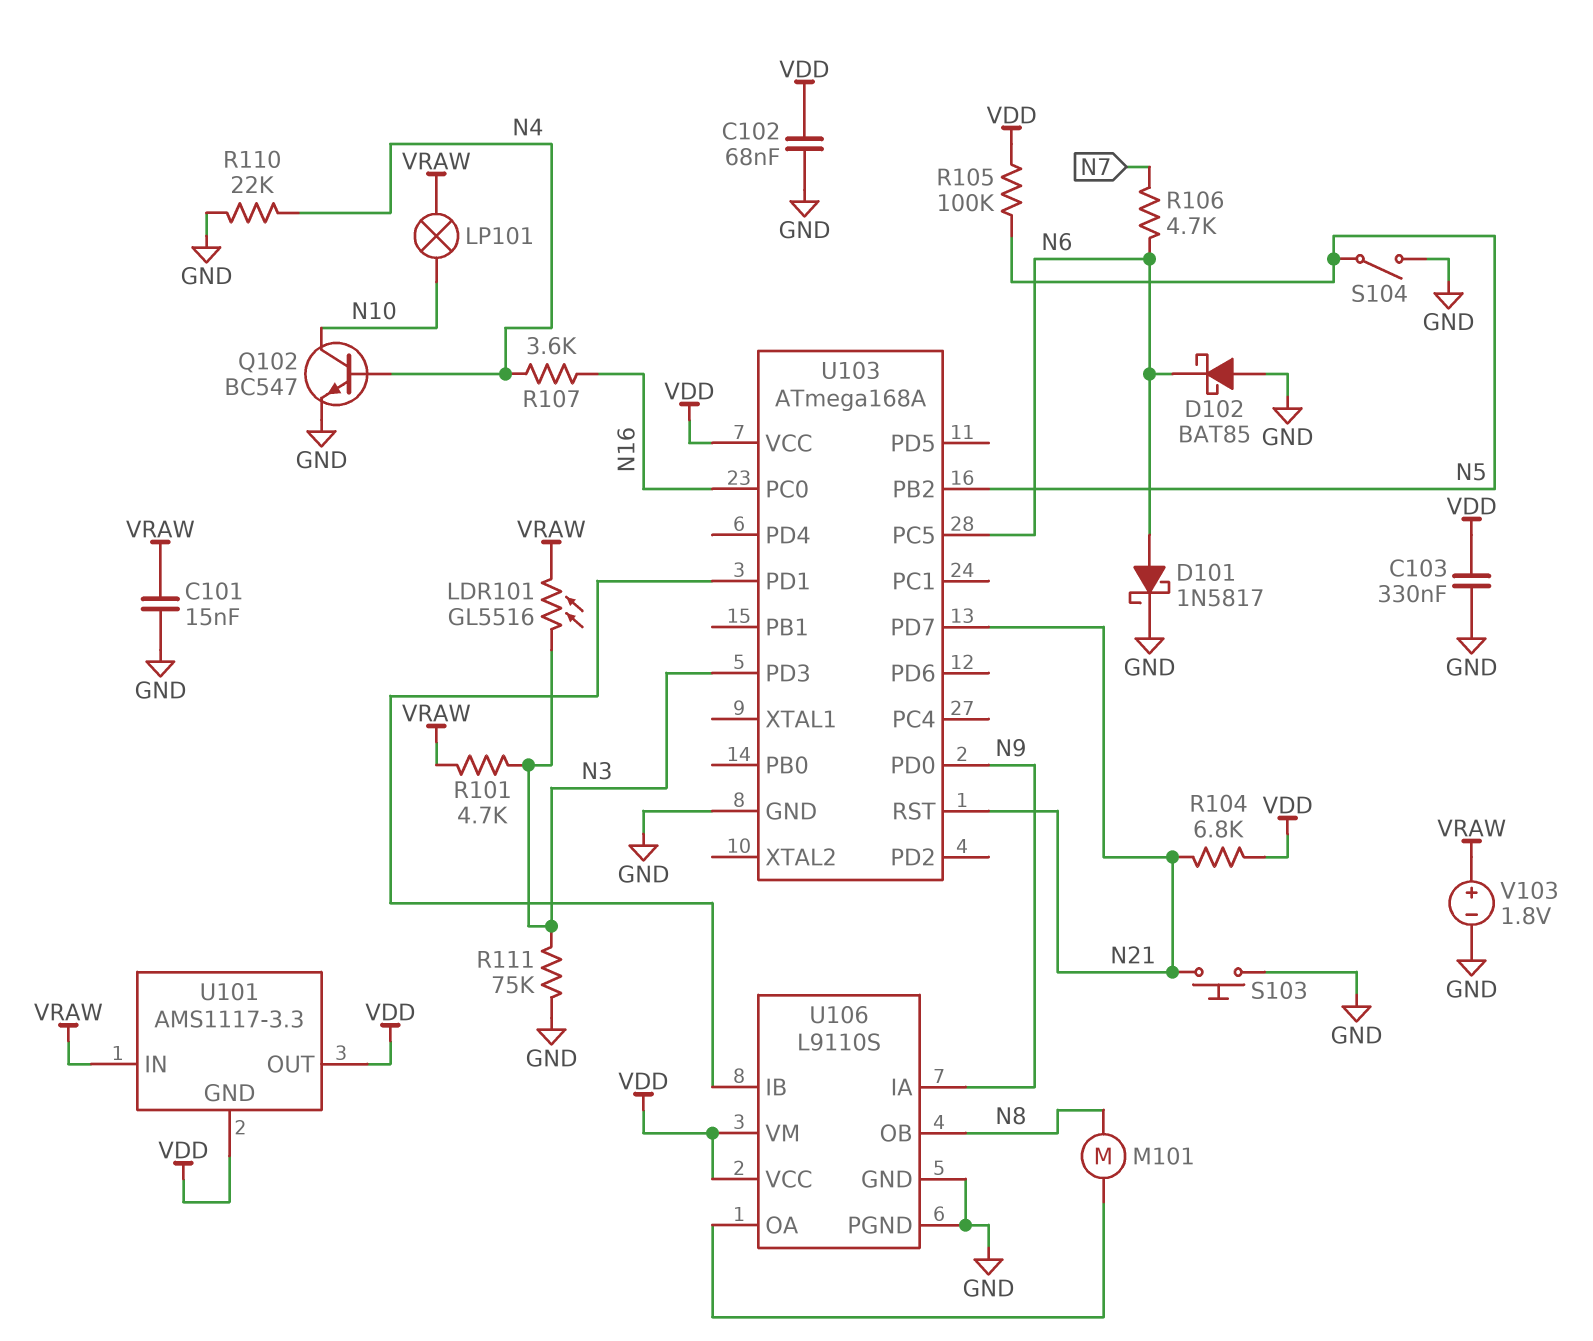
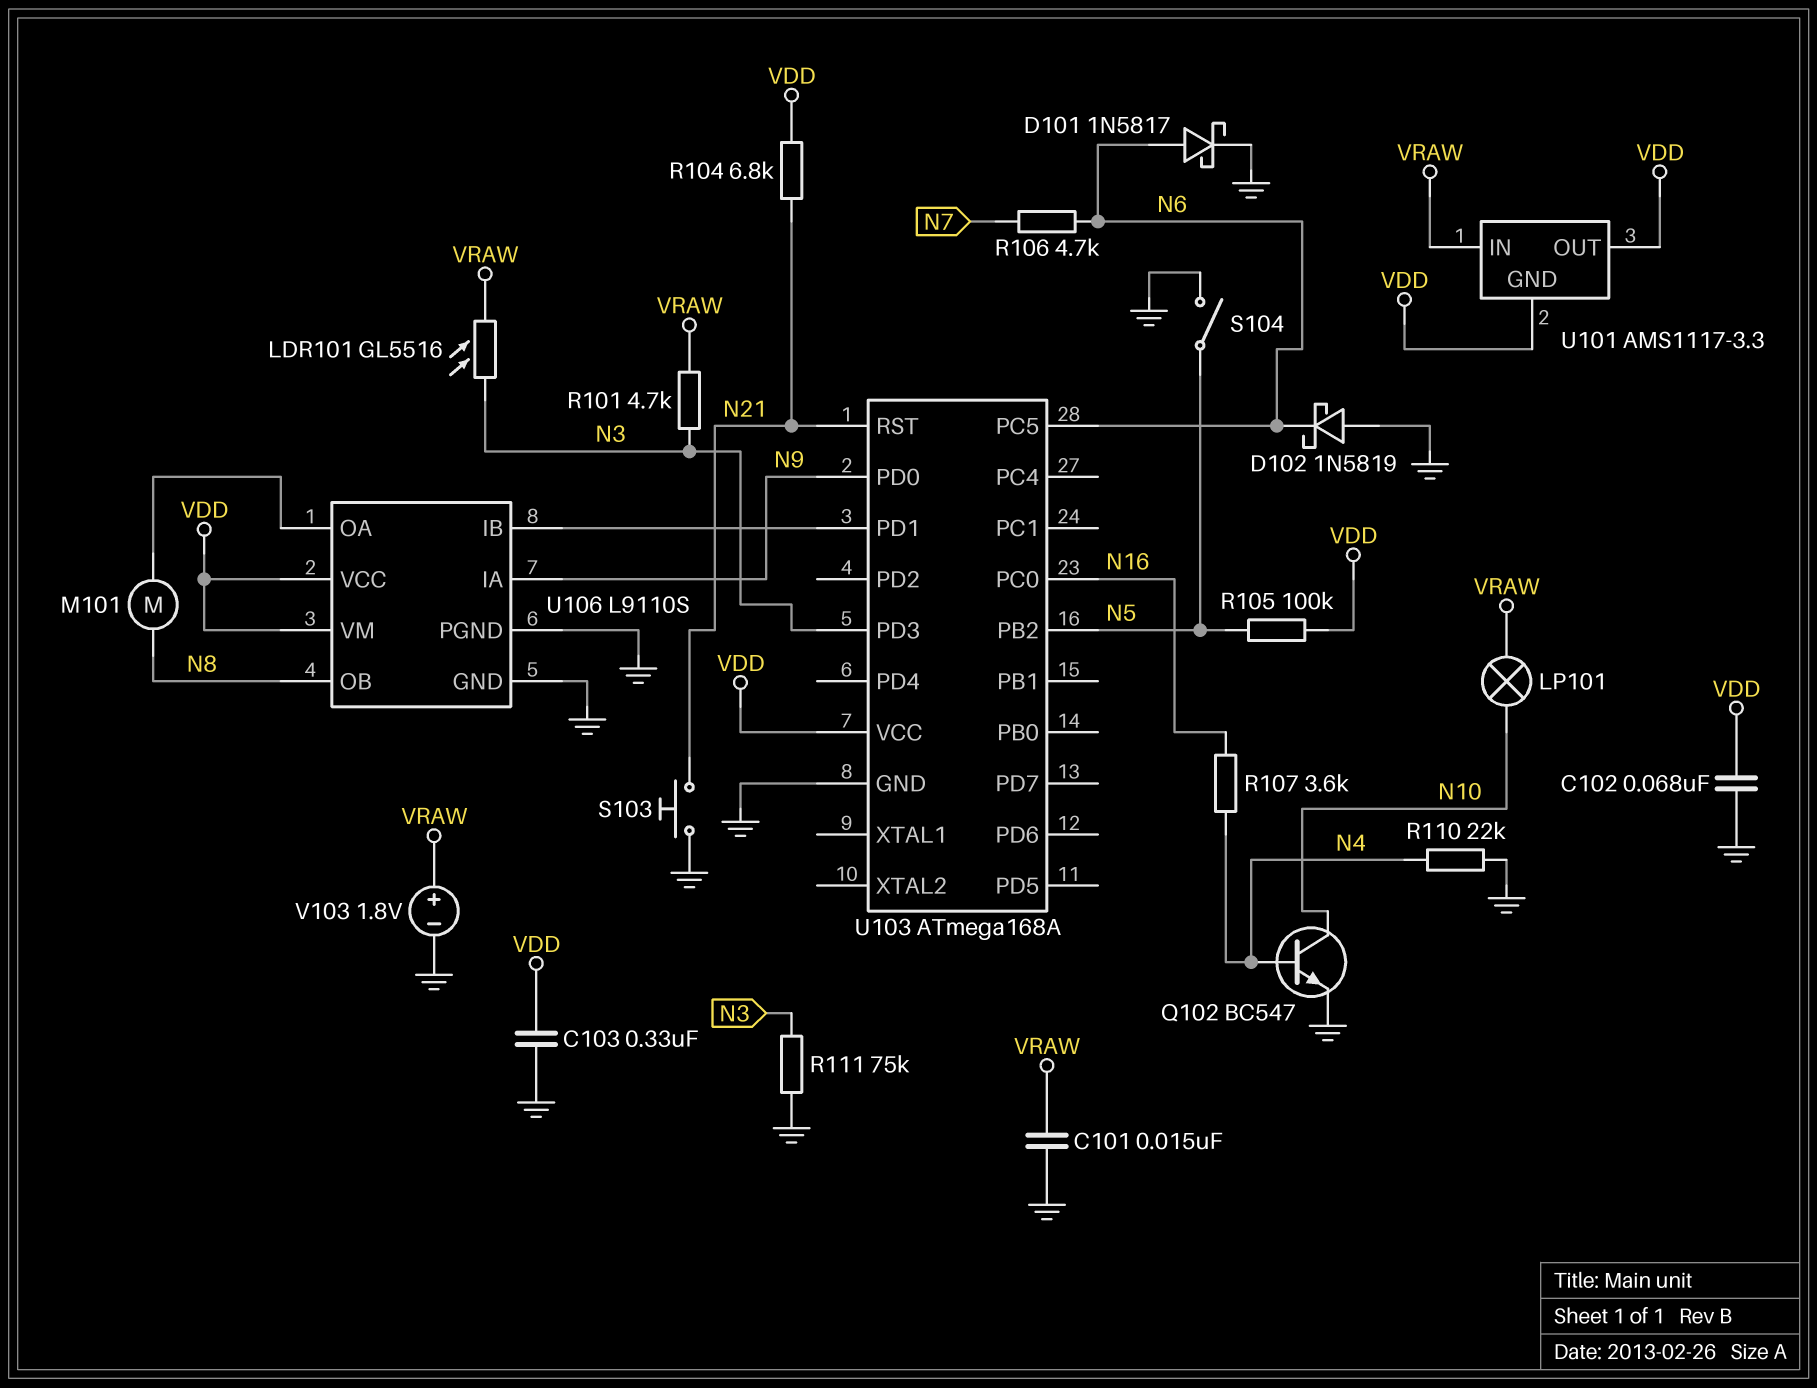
D102: schottky BAT85 (A GND, K N6) -> schottky 1N5819 (A GND, K N6)
U103 pin PD7: N21 -> none

